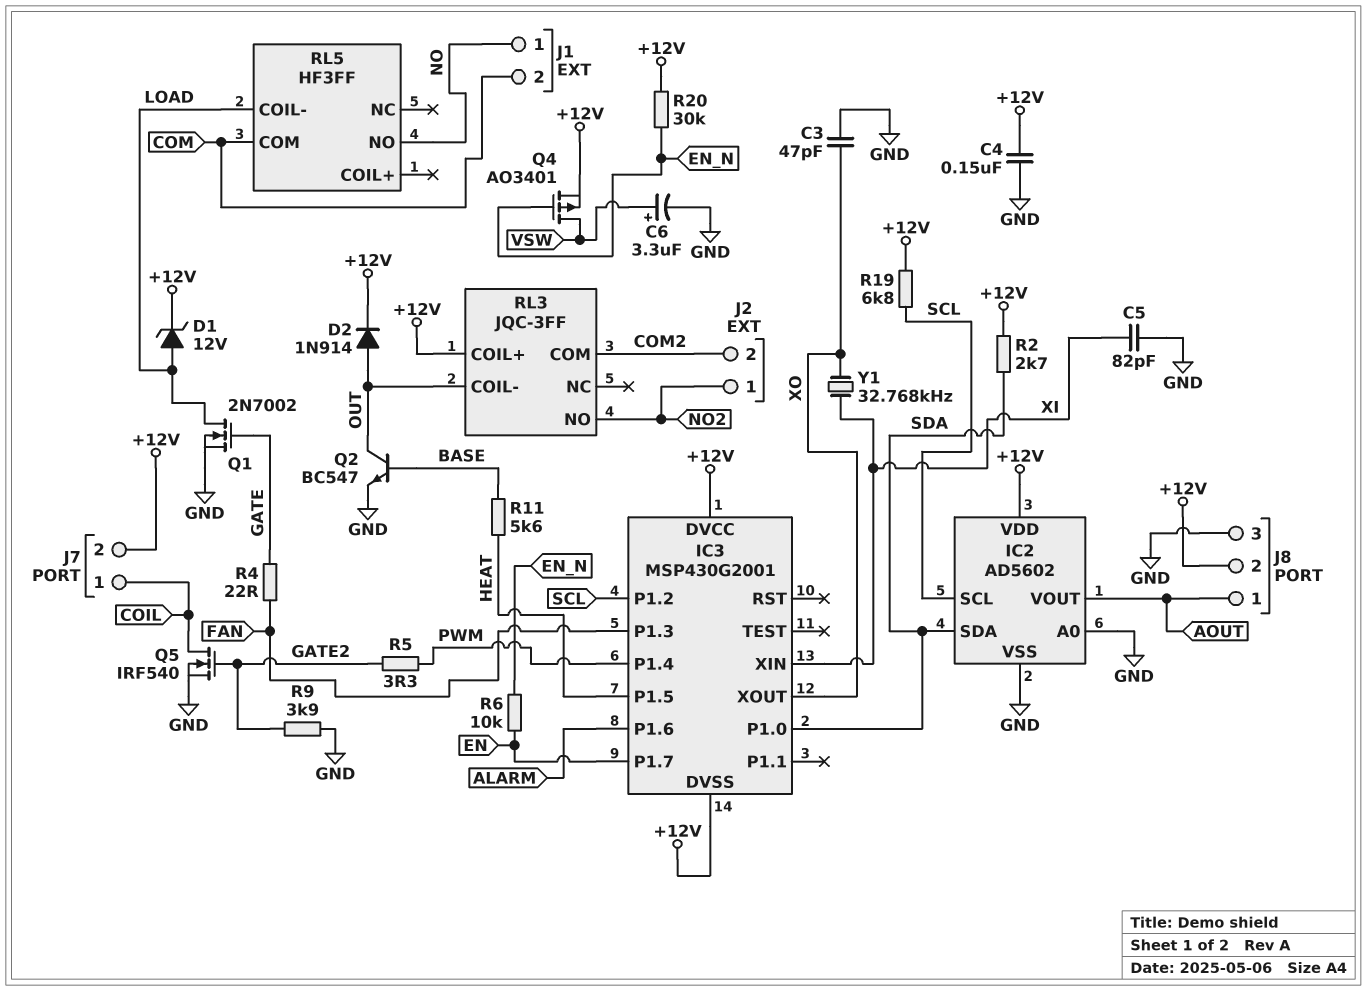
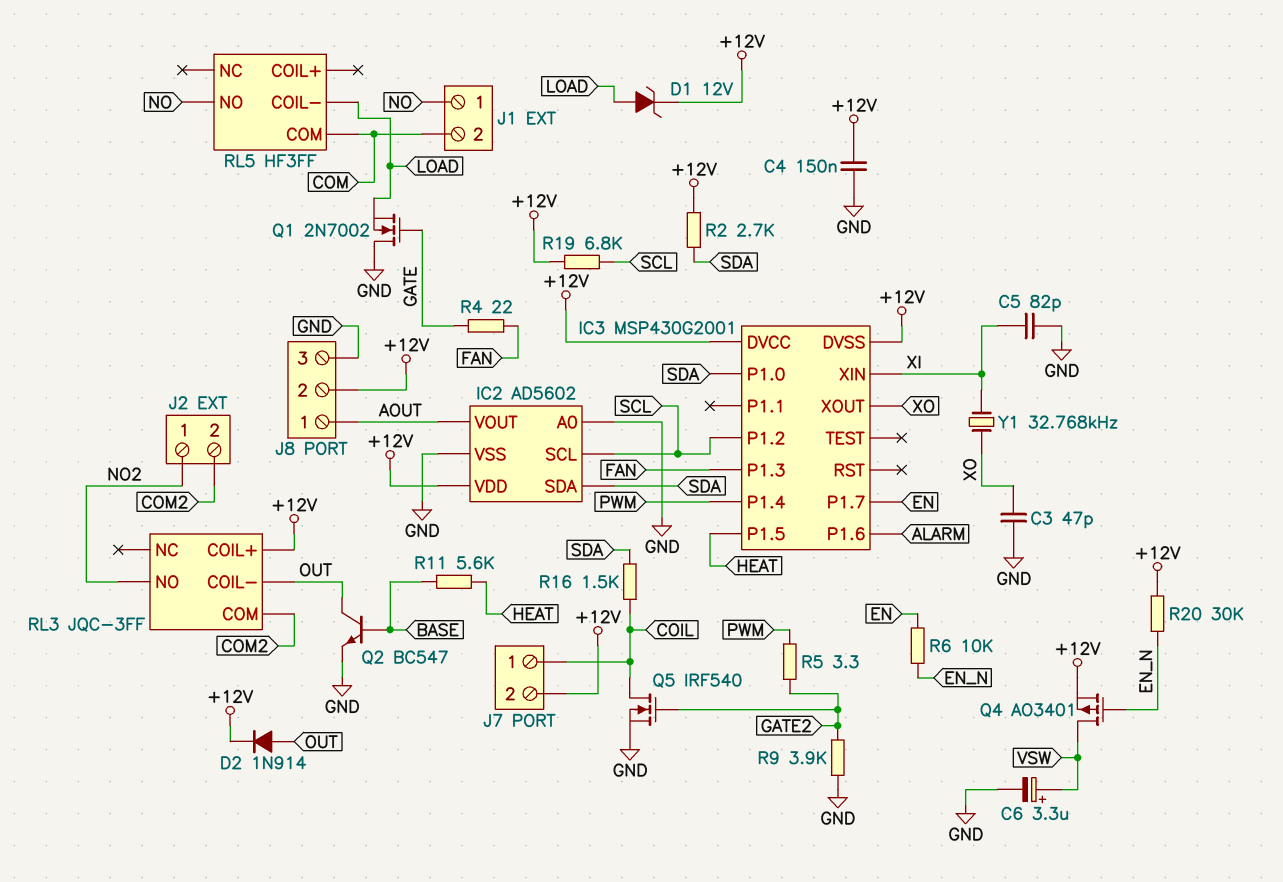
Q1: NMOS 2N7002 (G GATE, D LOAD, S GND) -> NMOS 2N7002 (G GATE, D GND, S LOAD)
R16: none -> 1.5k (COIL, SDA)

